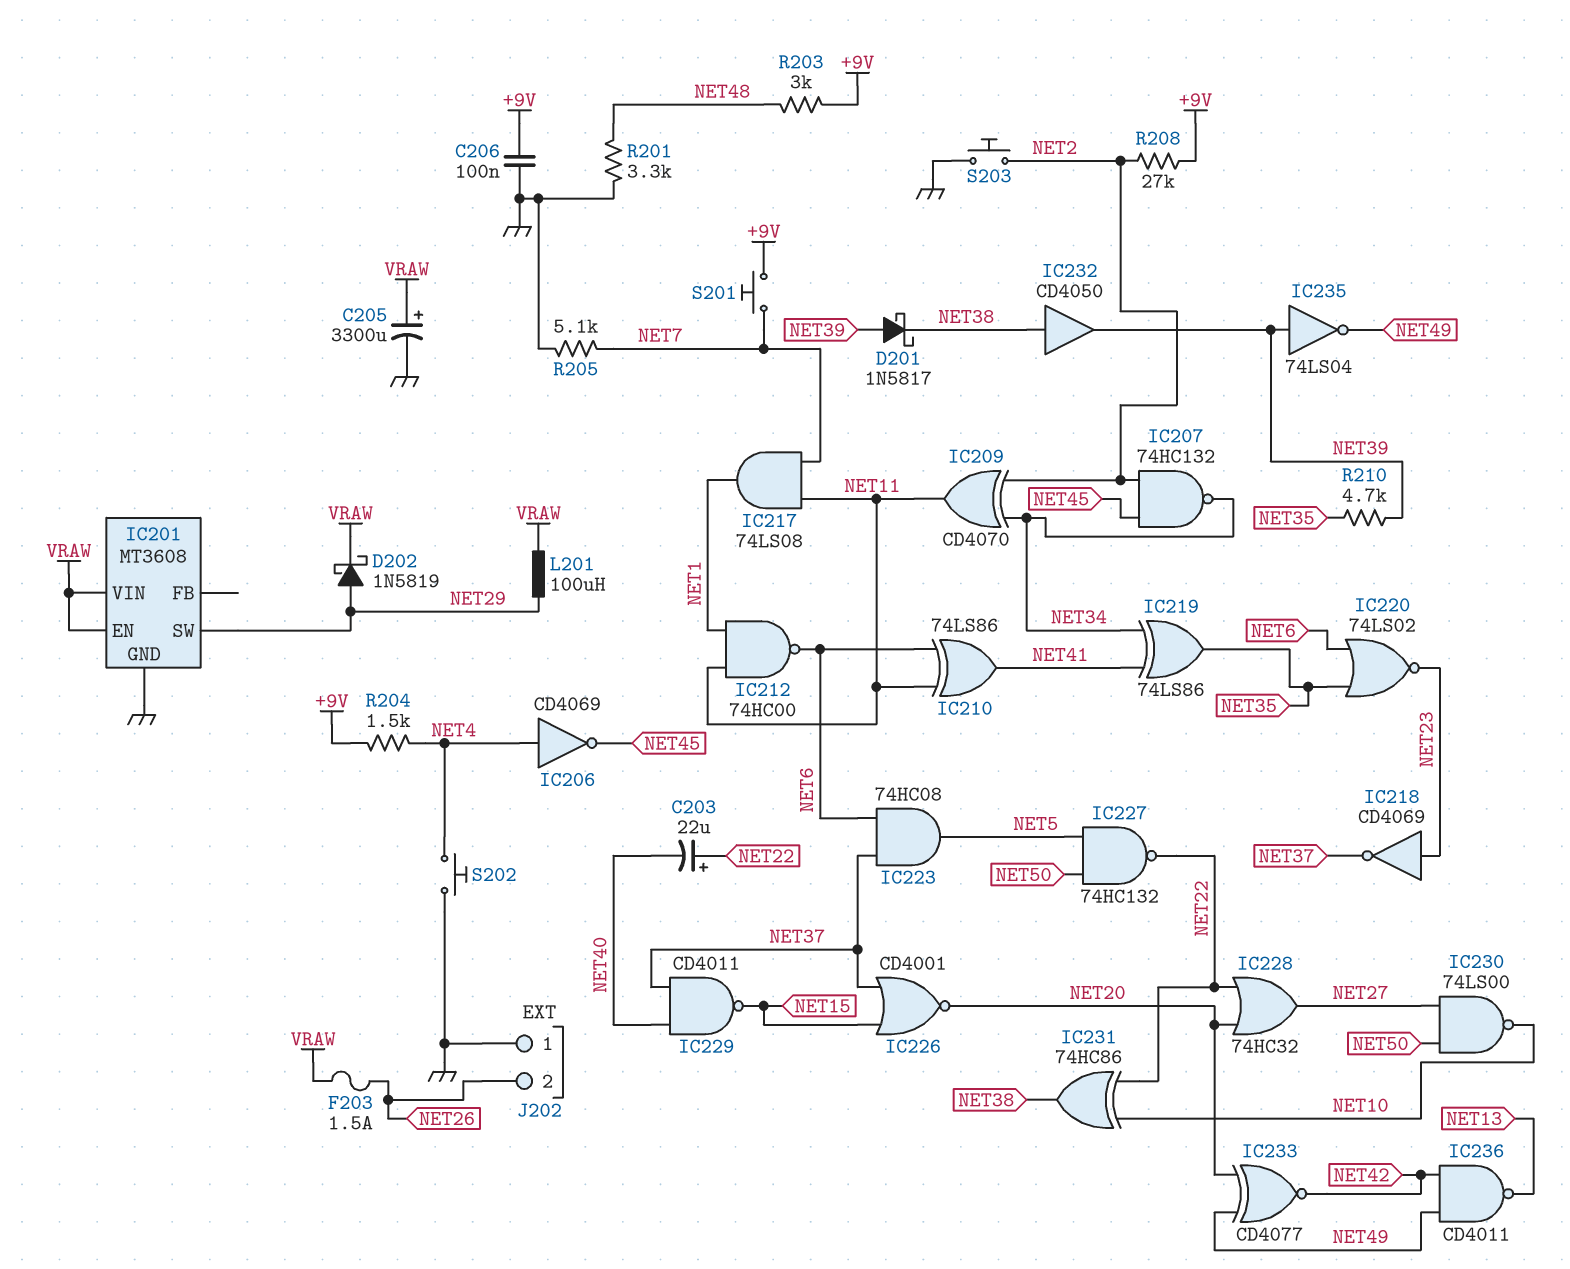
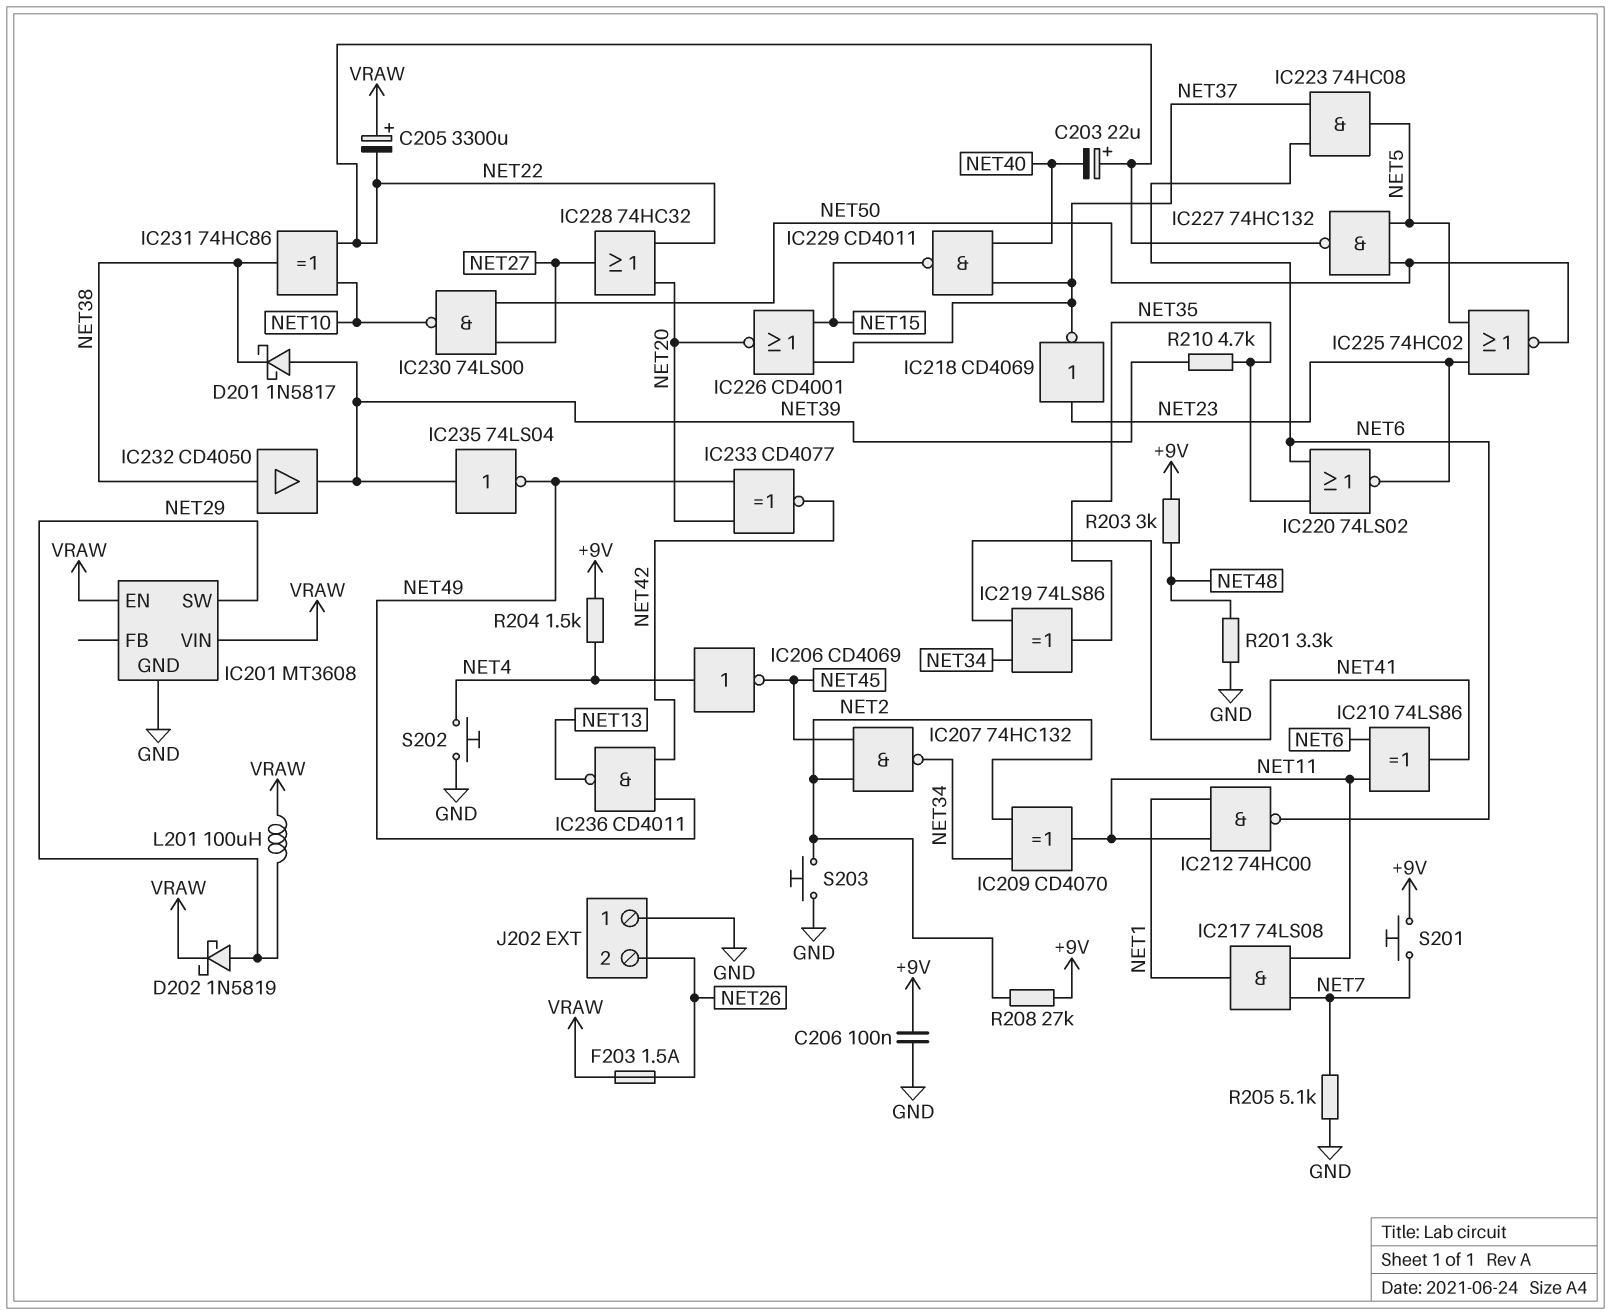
C205: 3300uF (plus VRAW, minus GND) -> 3300uF (plus VRAW, minus NET22)
IC225: none -> NOR 74HC02 (in NET5, in NET23, out NET50)

